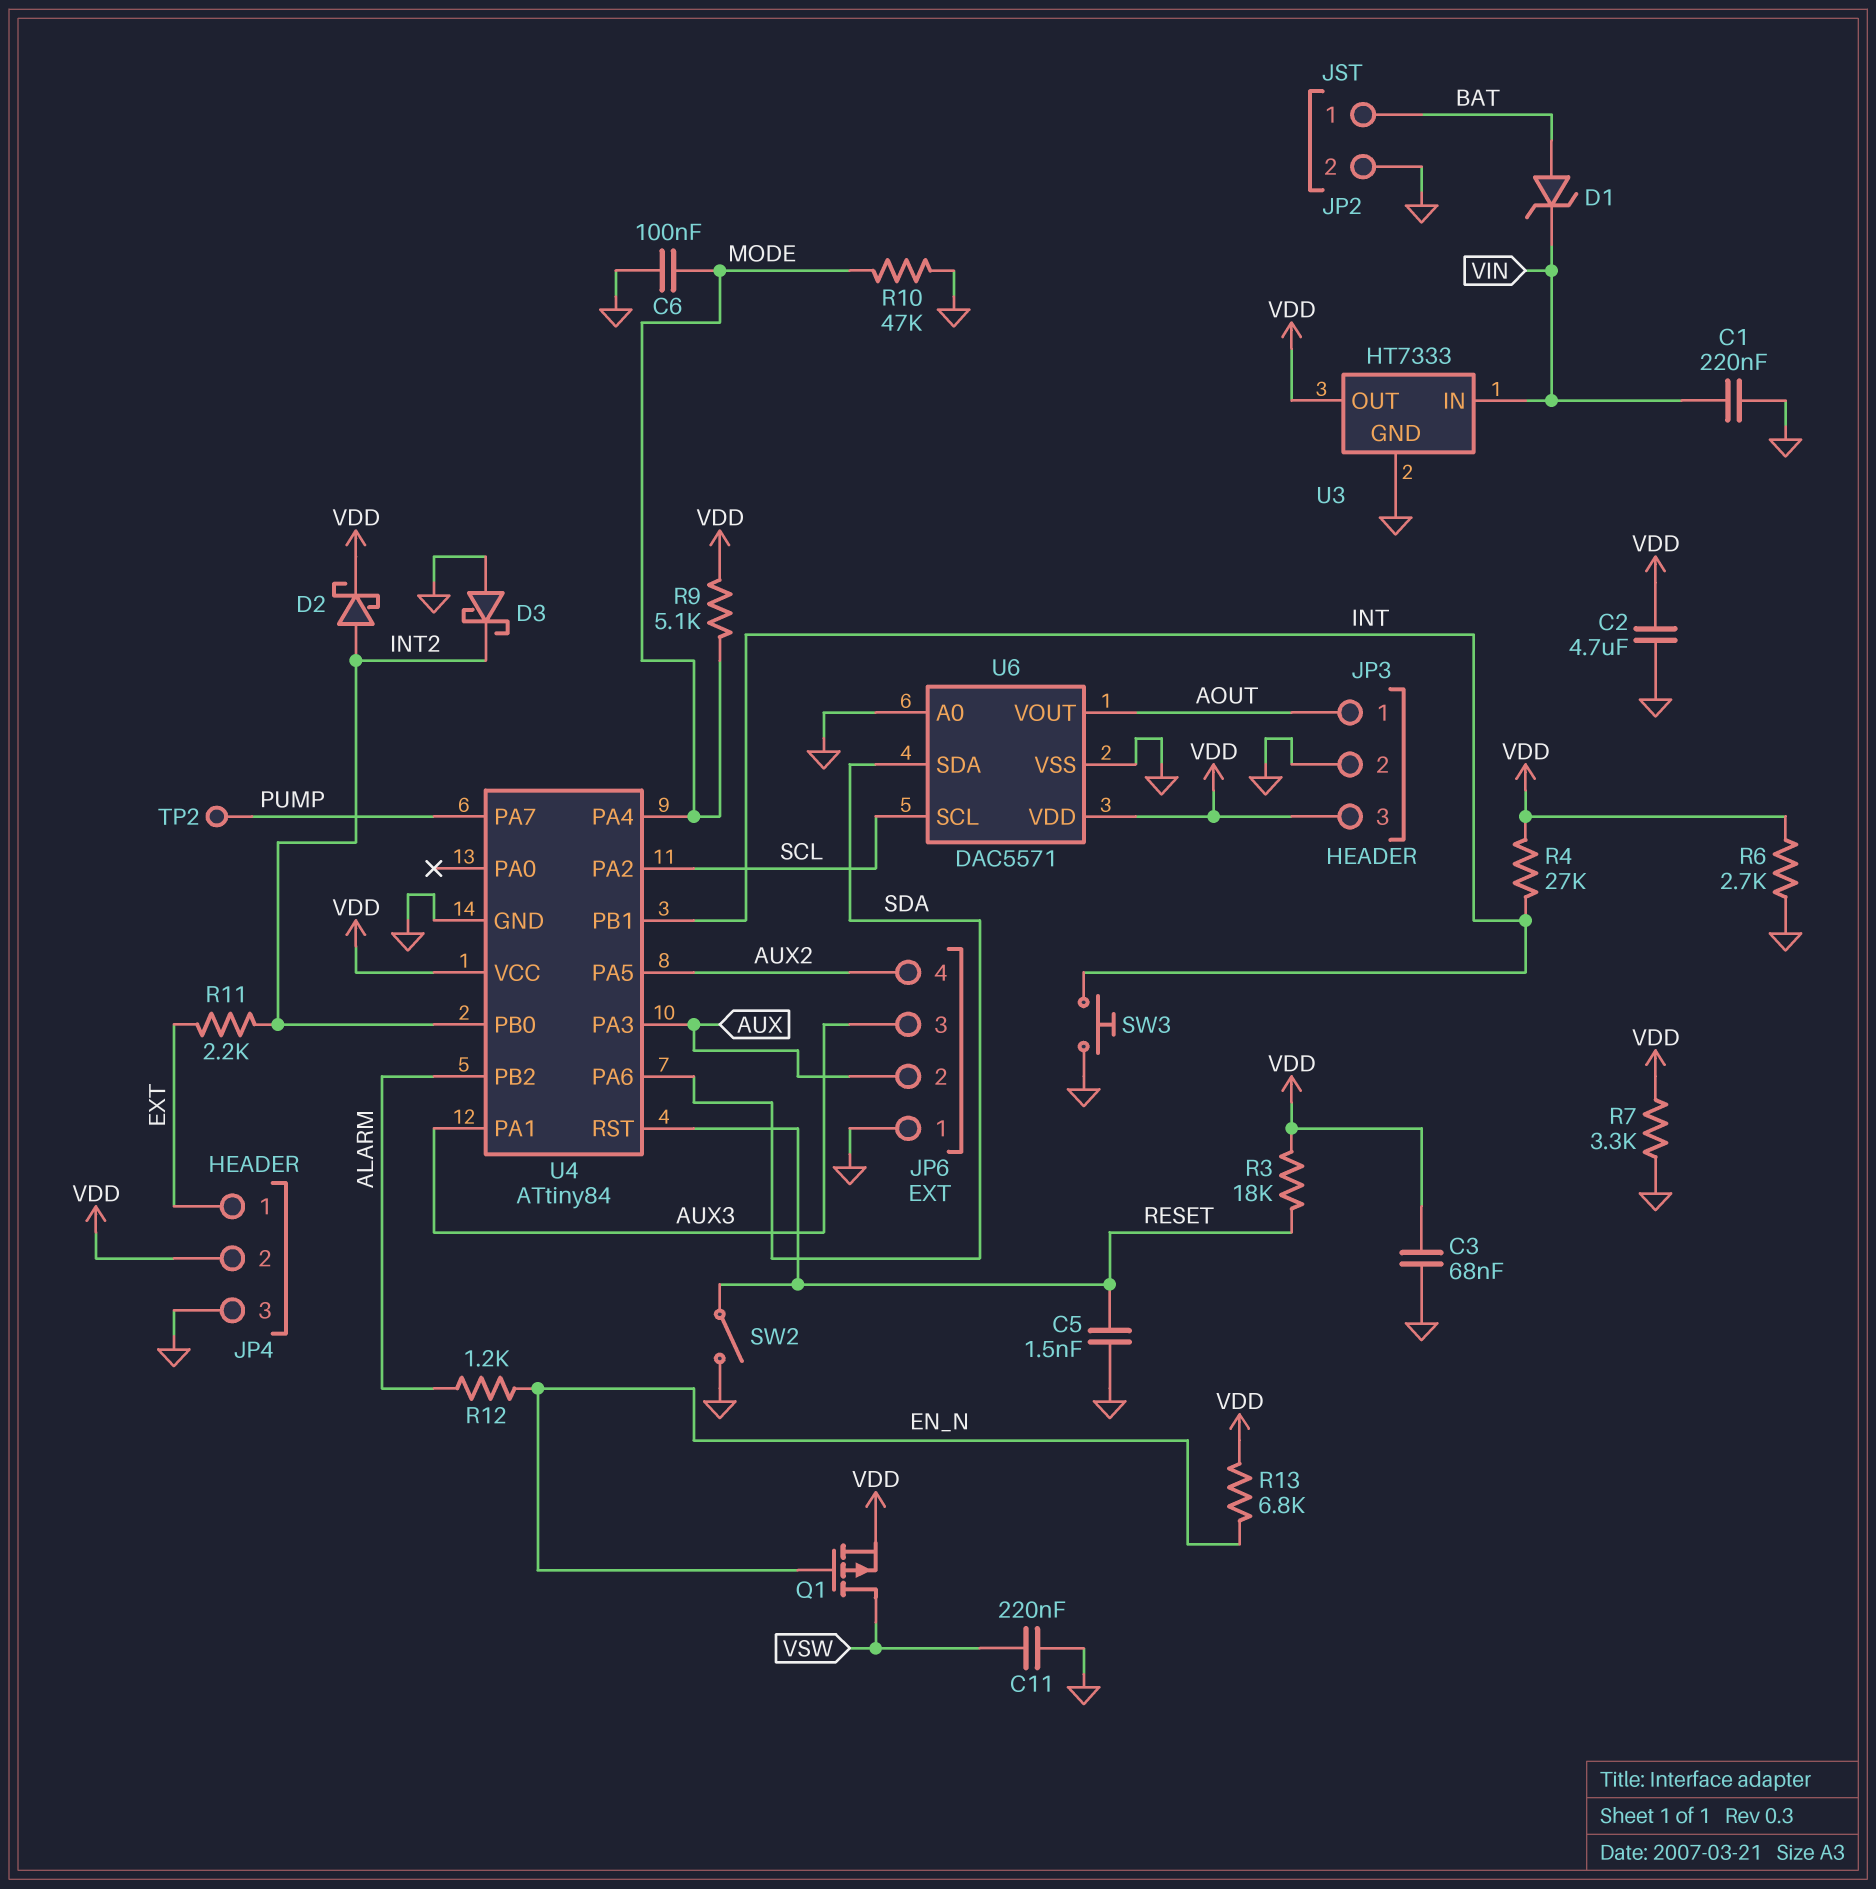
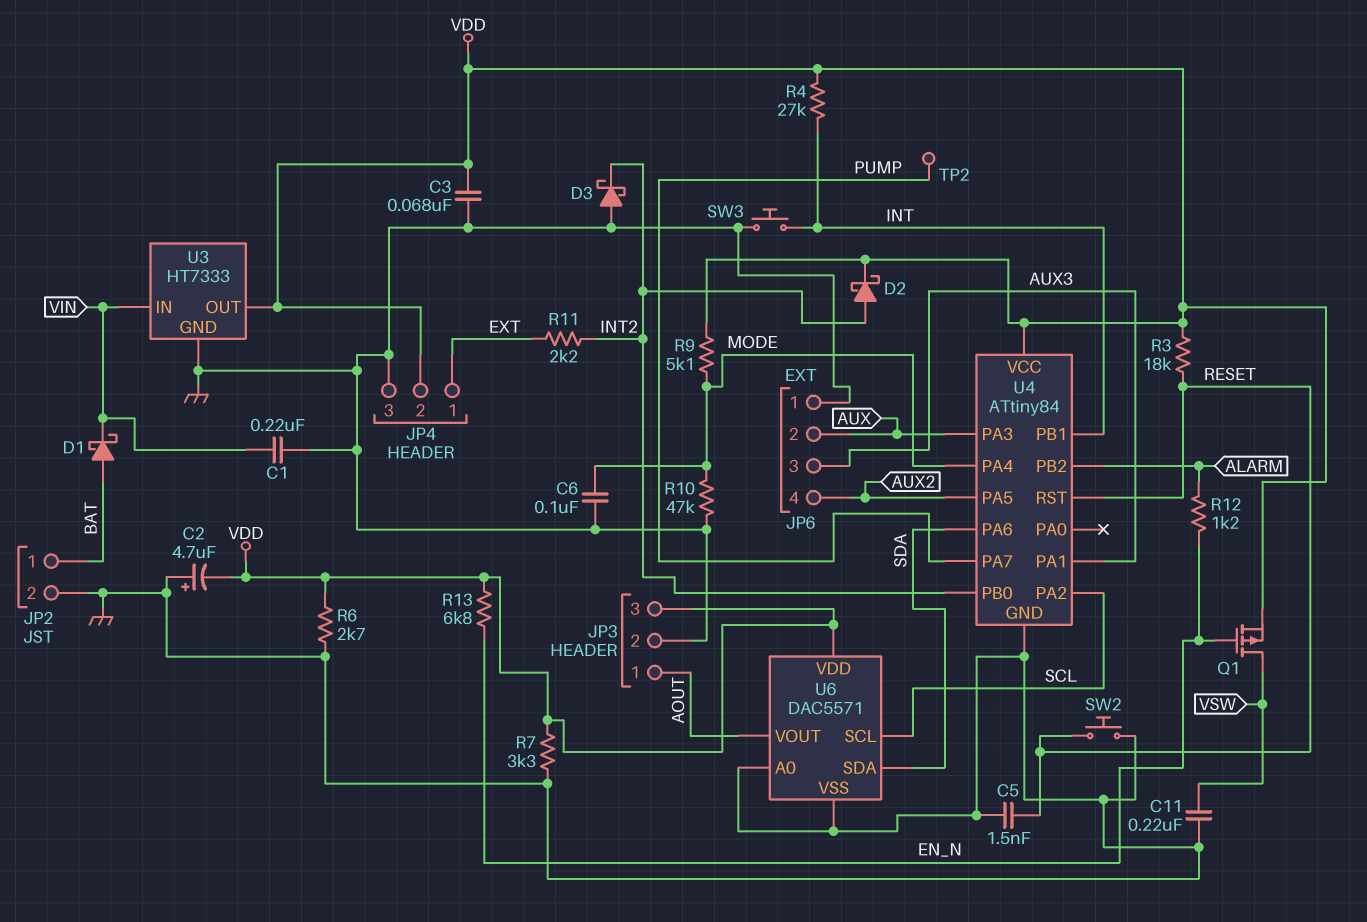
C2: 4.7uF (GND, VDD) -> 4.7uF (plus GND, minus VDD)
D1: zener (A BAT, K VIN) -> schottky (A BAT, K VIN)
SW2: switch (GND, RESET) -> button (GND, RESET)

